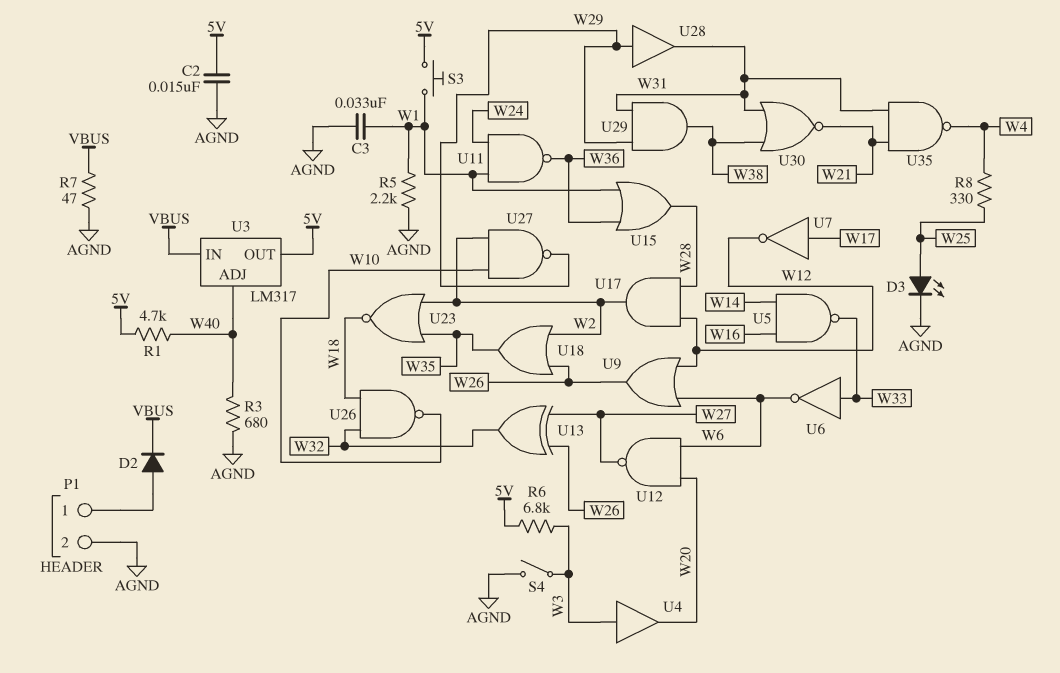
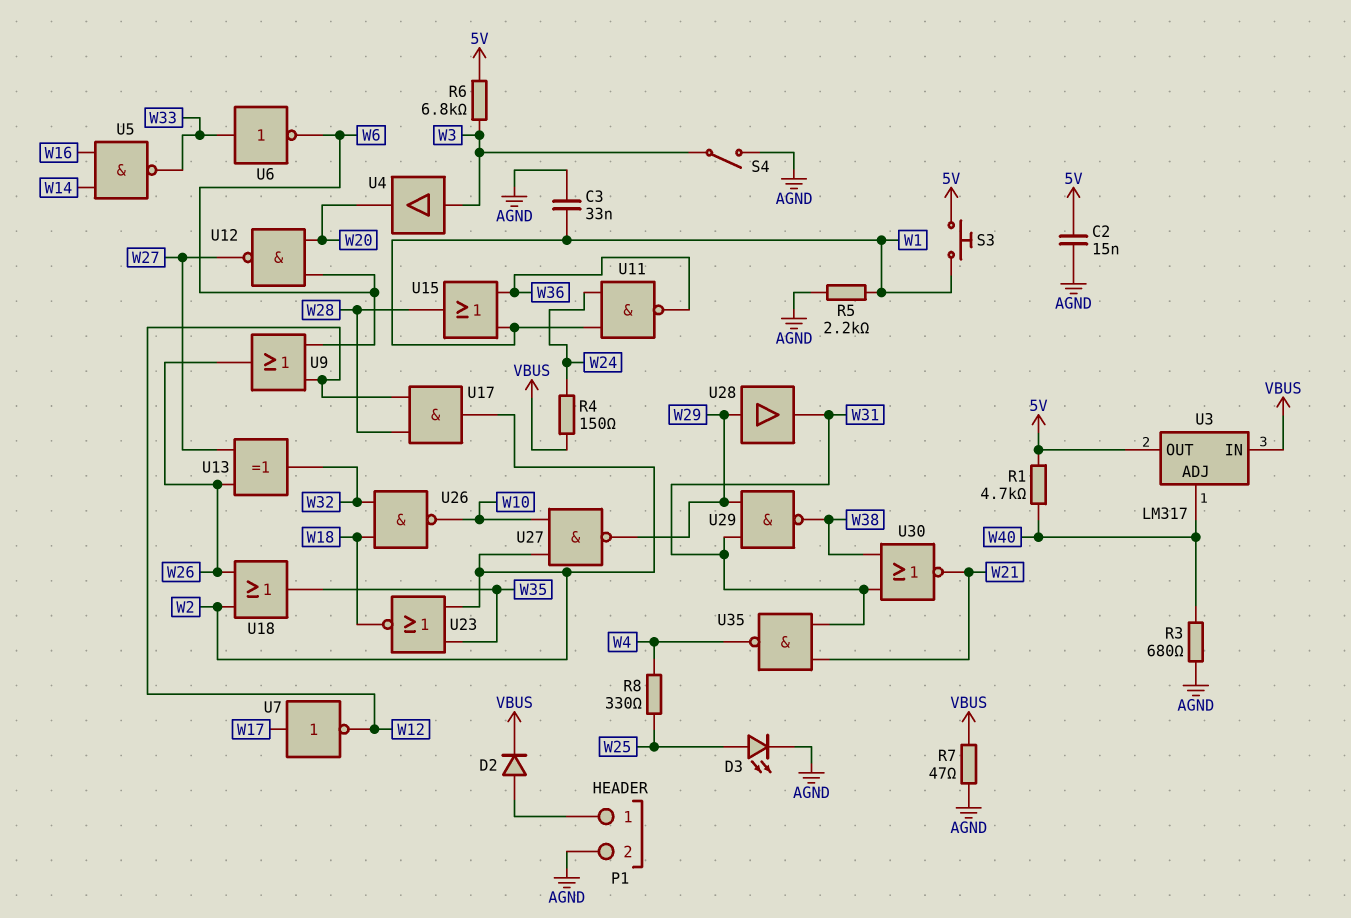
R4: none -> 150 (VBUS, W24)
U29: AND (in W29, in W31, out W38) -> NAND (in W29, in W31, out W38)

